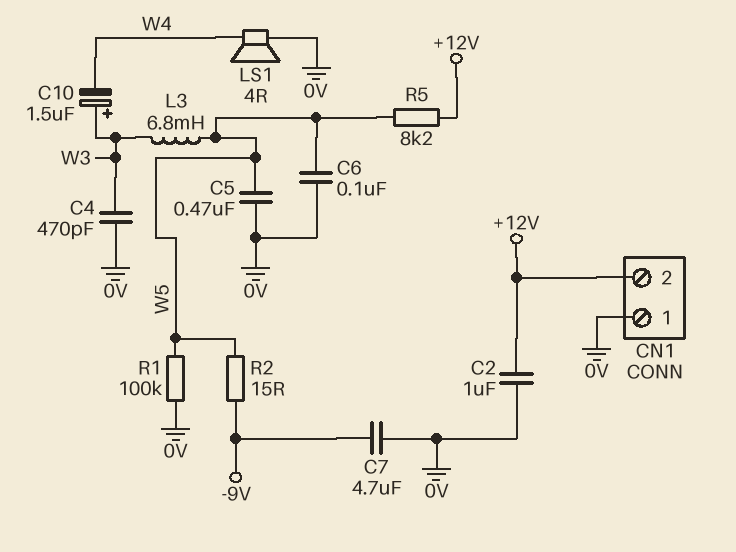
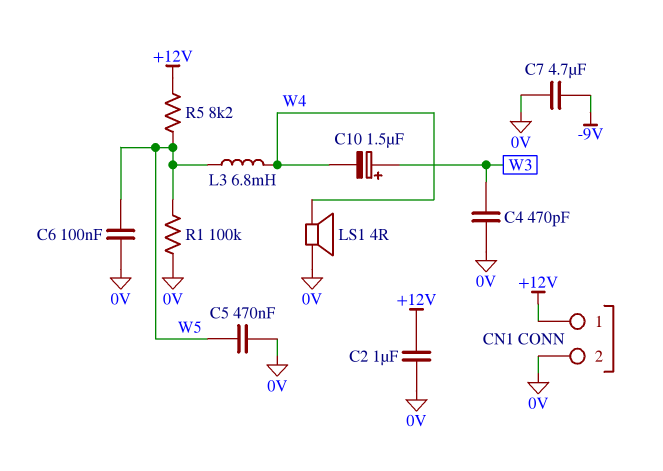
CN1 pin 1: 0V -> +12V
CN1 pin 2: +12V -> 0V
L3: 6.8mH (W3, W5) -> 6.8mH (W4, W5)
R2: 15 (-9V, W5) -> none

